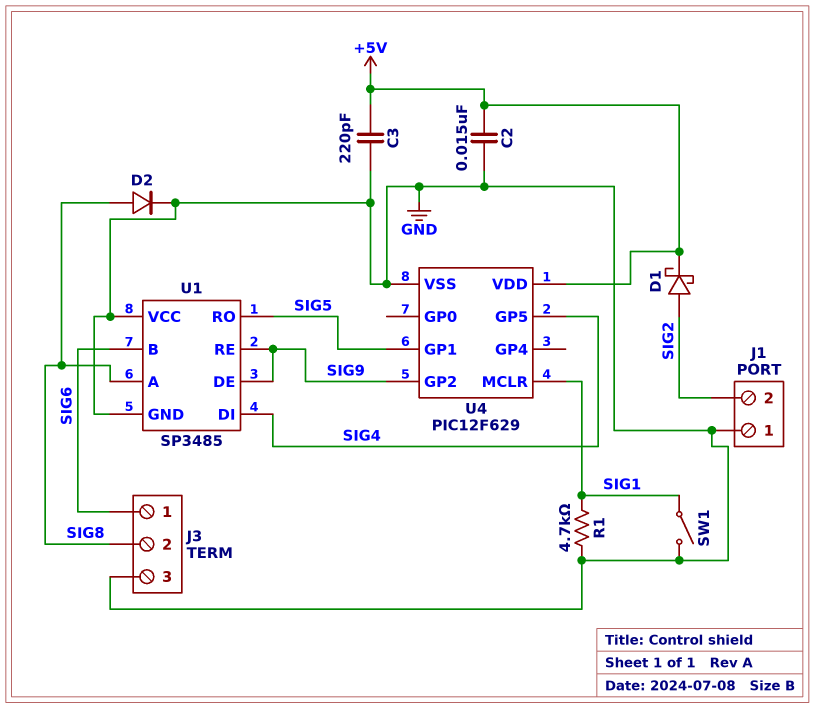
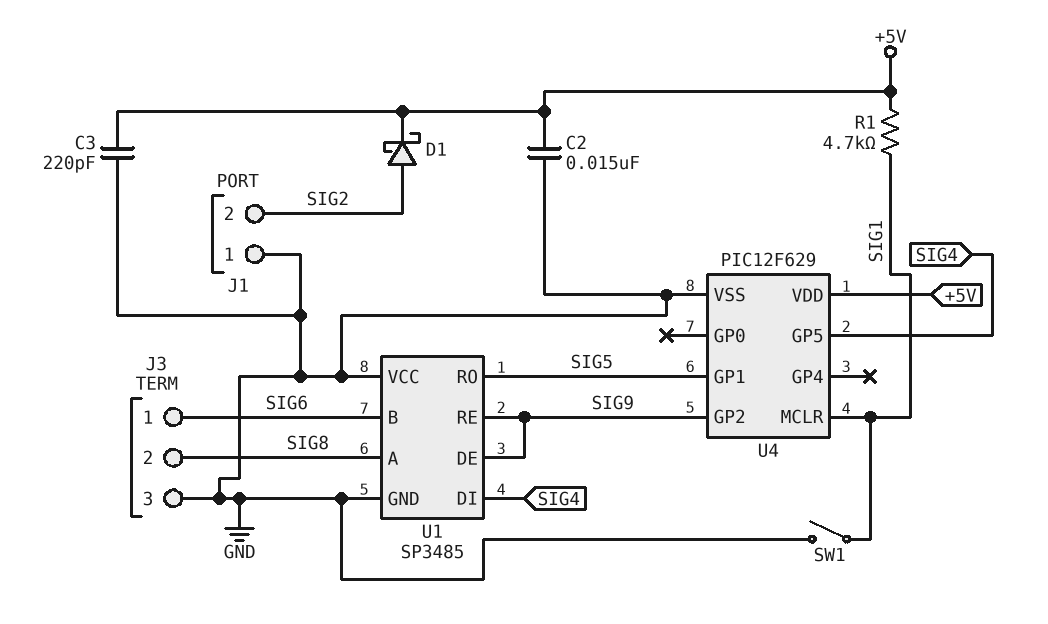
D2: diode (A SIG8, K GND) -> none
R1: 4.7k (GND, SIG1) -> 4.7k (+5V, SIG1)

